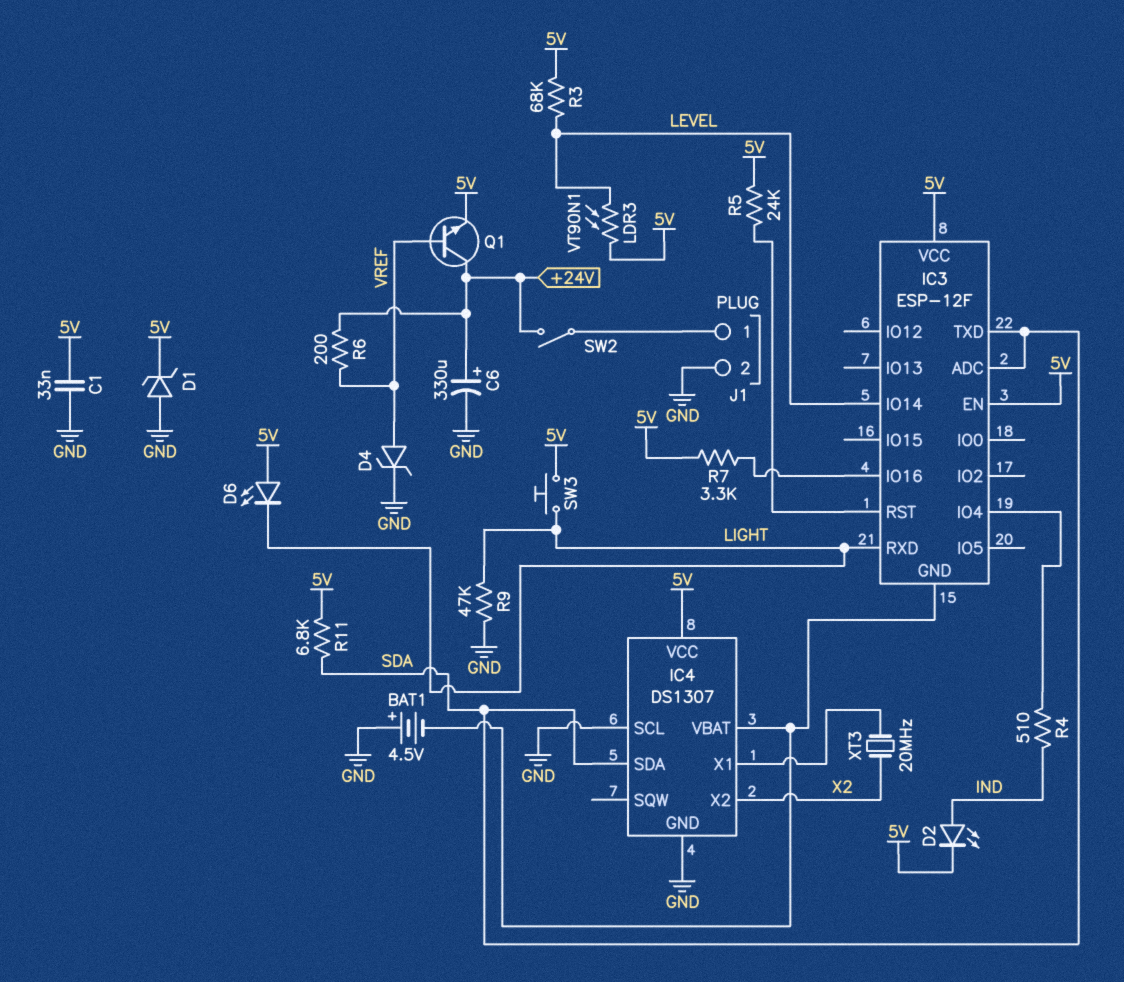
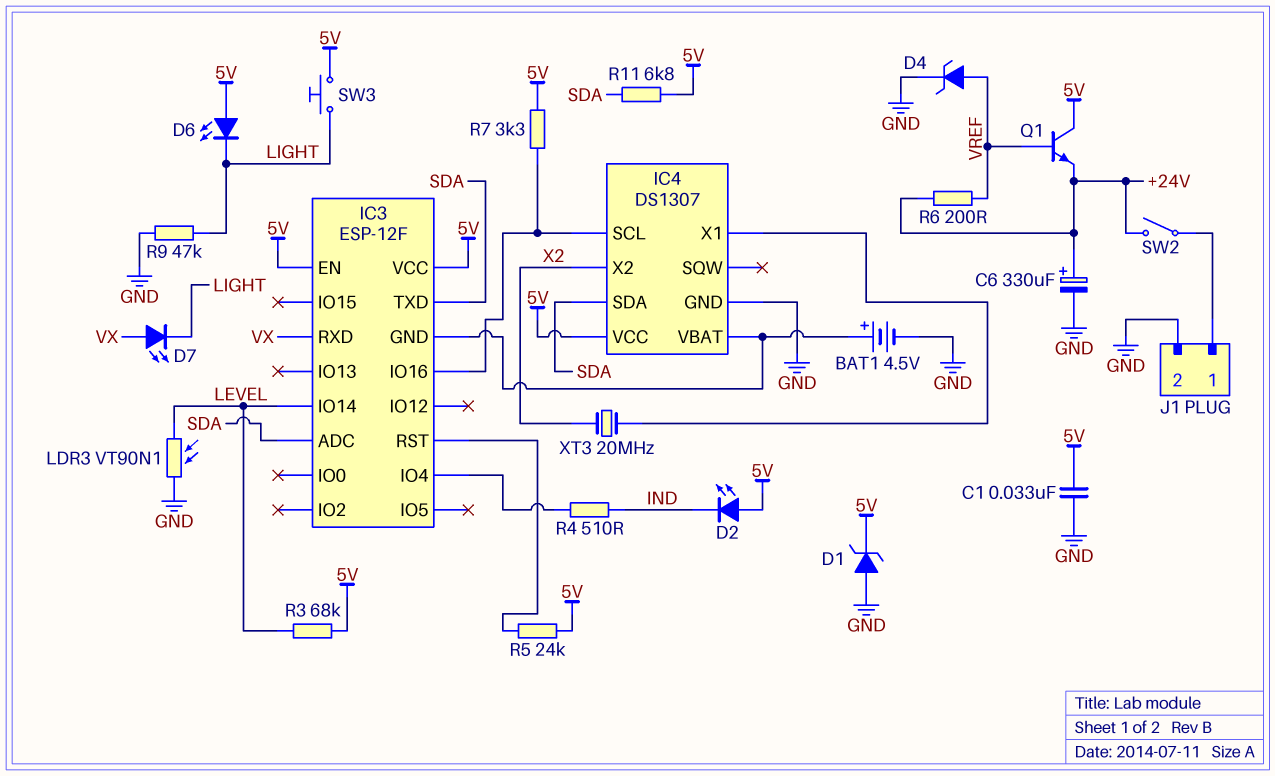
BAT1: 4.5V (plus GND, minus IC3/GND) -> 4.5V (plus IC3/GND, minus GND)
D2: LED (A IND, K 5V) -> LED (A 5V, K IND)
D7: none -> LED (A VX, K LIGHT)
IC3 pin RXD: LIGHT -> VX
IC4 pin SCL: GND -> IC3/IO16
LDR3: VT90N1 (5V, LEVEL) -> VT90N1 (GND, LEVEL)
Q1: NPN (B VREF, C +24V, E 5V) -> NPN (B VREF, C 5V, E +24V)

